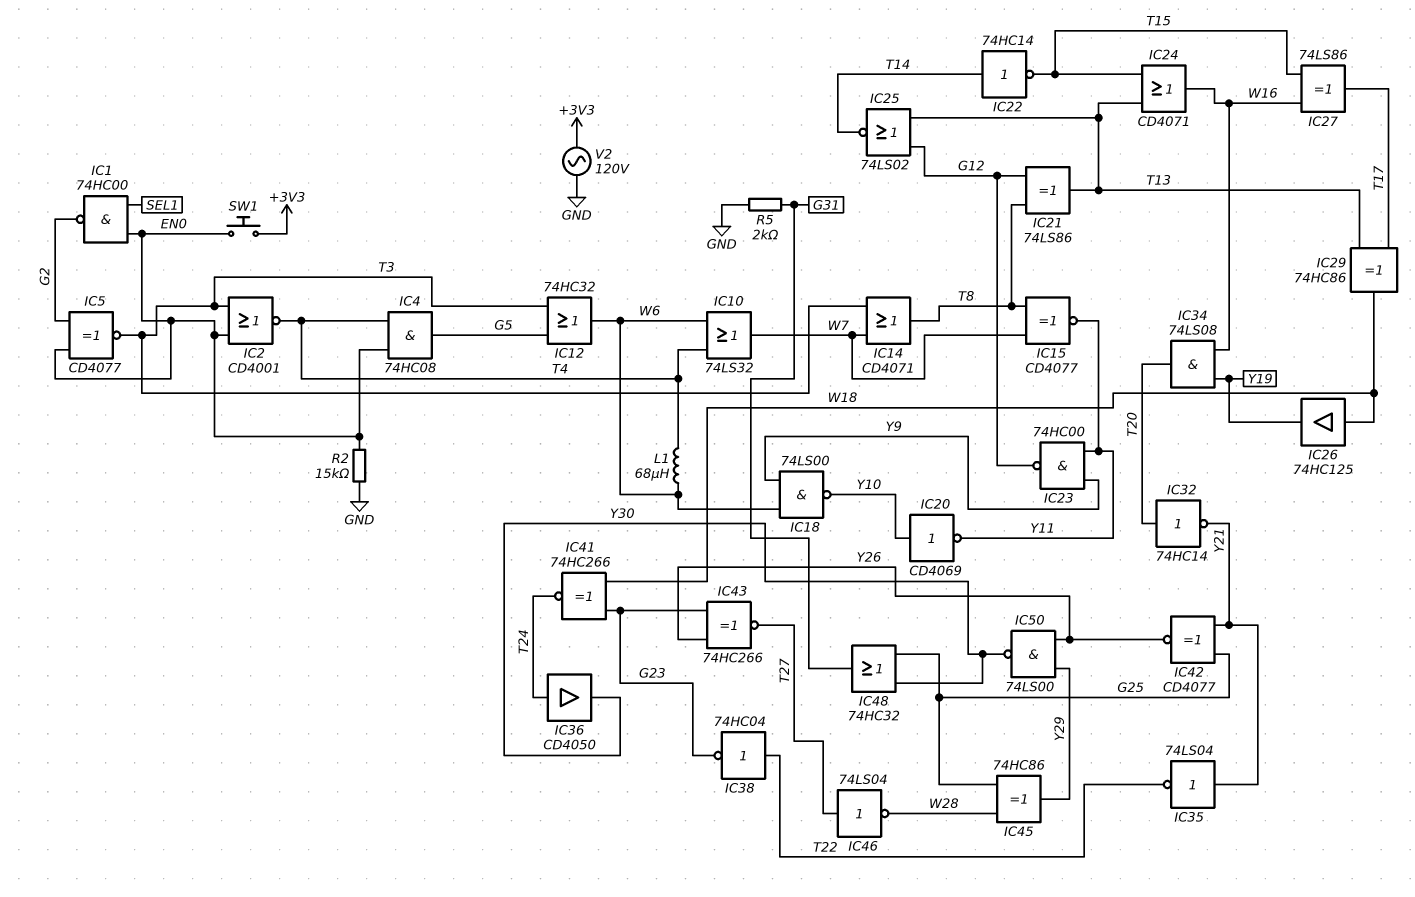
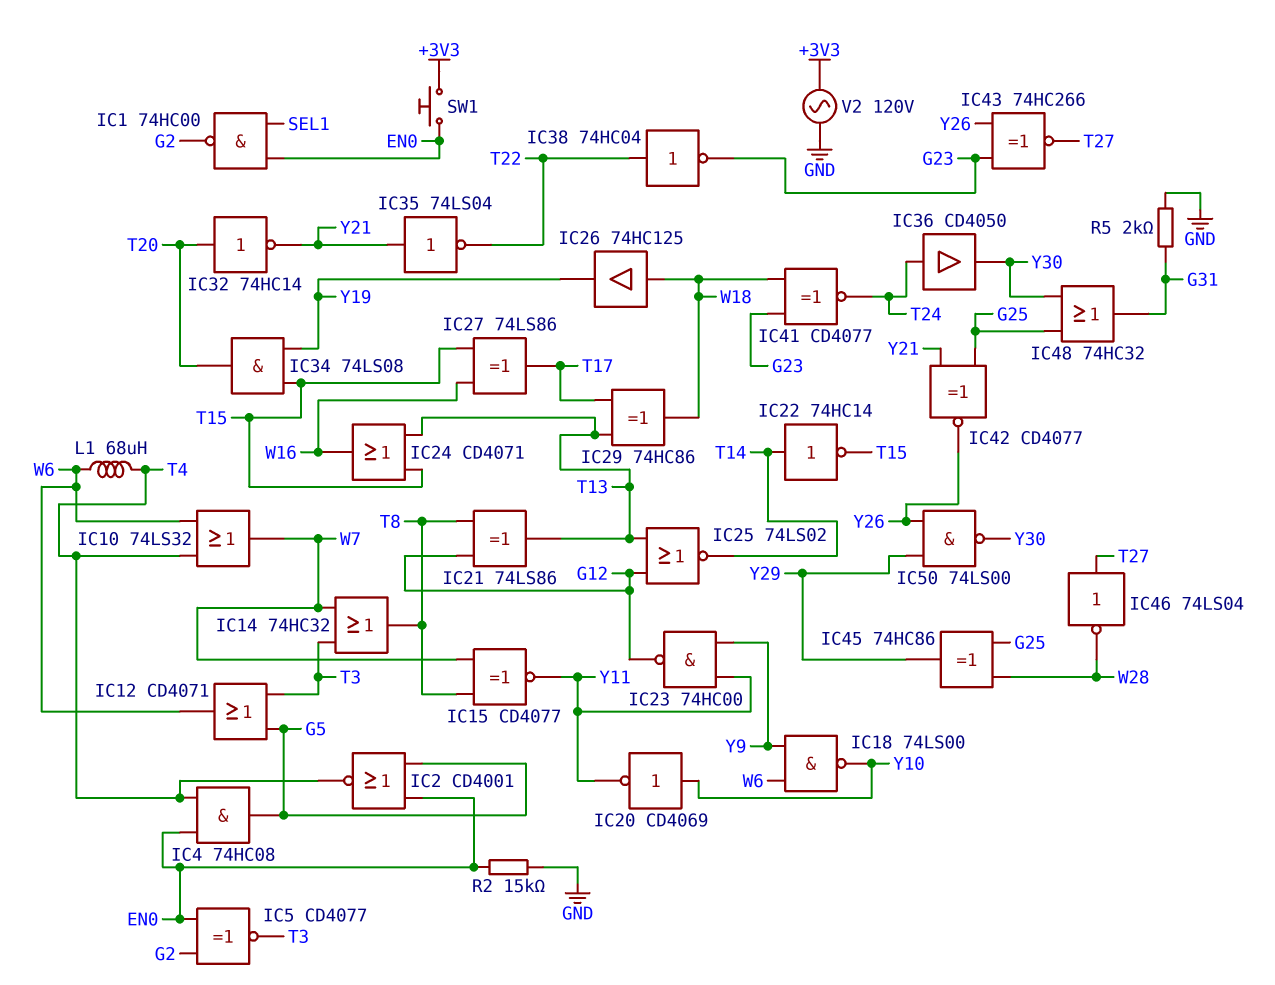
IC2: NOR CD4001 (in EN0, in T3, out T4) -> NOR CD4001 (in EN0, in G5, out T4)
IC12: OR 74HC32 (in G5, in T3, out W6) -> OR CD4071 (in G5, in T3, out W6)
IC14: OR CD4071 (in T3, in W7, out T8) -> OR 74HC32 (in T3, in W7, out T8)
IC34: AND 74LS08 (in W16, in Y19, out T20) -> AND 74LS08 (in T15, in Y19, out T20)
IC41: XNOR 74HC266 (in G23, in W18, out T24) -> XNOR CD4077 (in G23, in W18, out T24)

